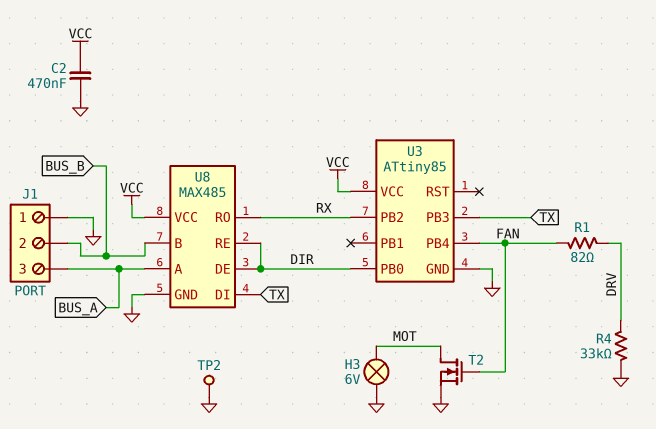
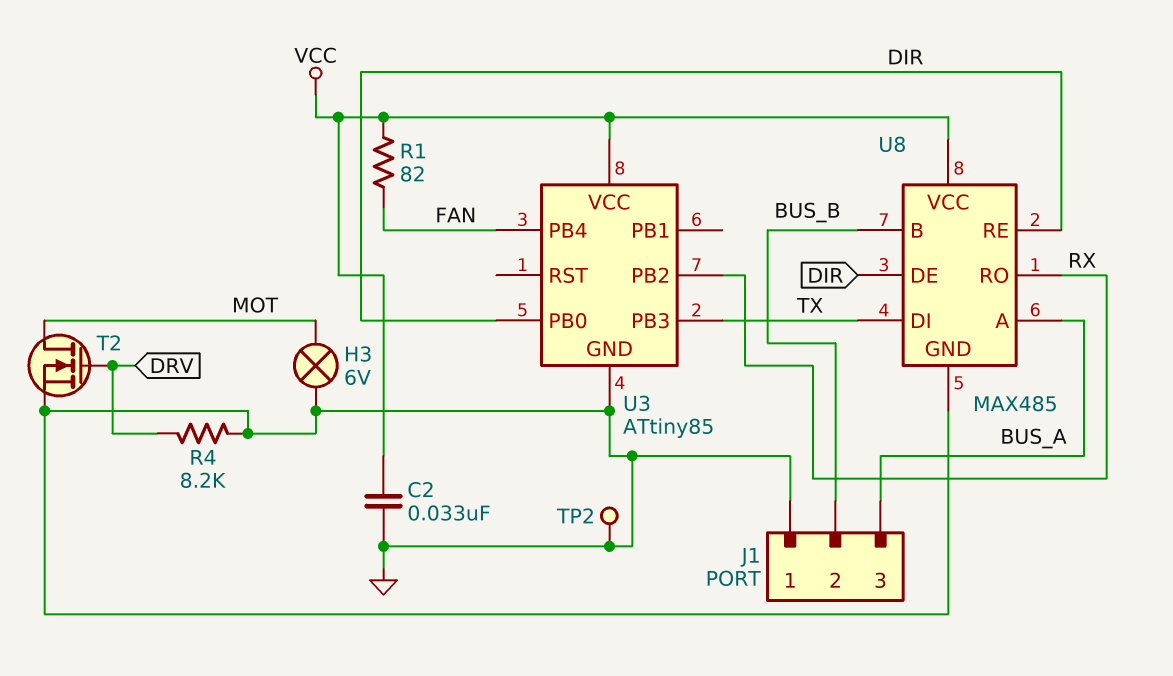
C2: 470nF (GND, VCC) -> 33nF (GND, VCC)
R1: 82 (DRV, FAN) -> 82 (FAN, VCC)
R4: 33k (DRV, GND) -> 8.2k (DRV, GND)
T2: NMOS (G FAN, D MOT, S GND) -> NMOS (G DRV, D MOT, S GND)

